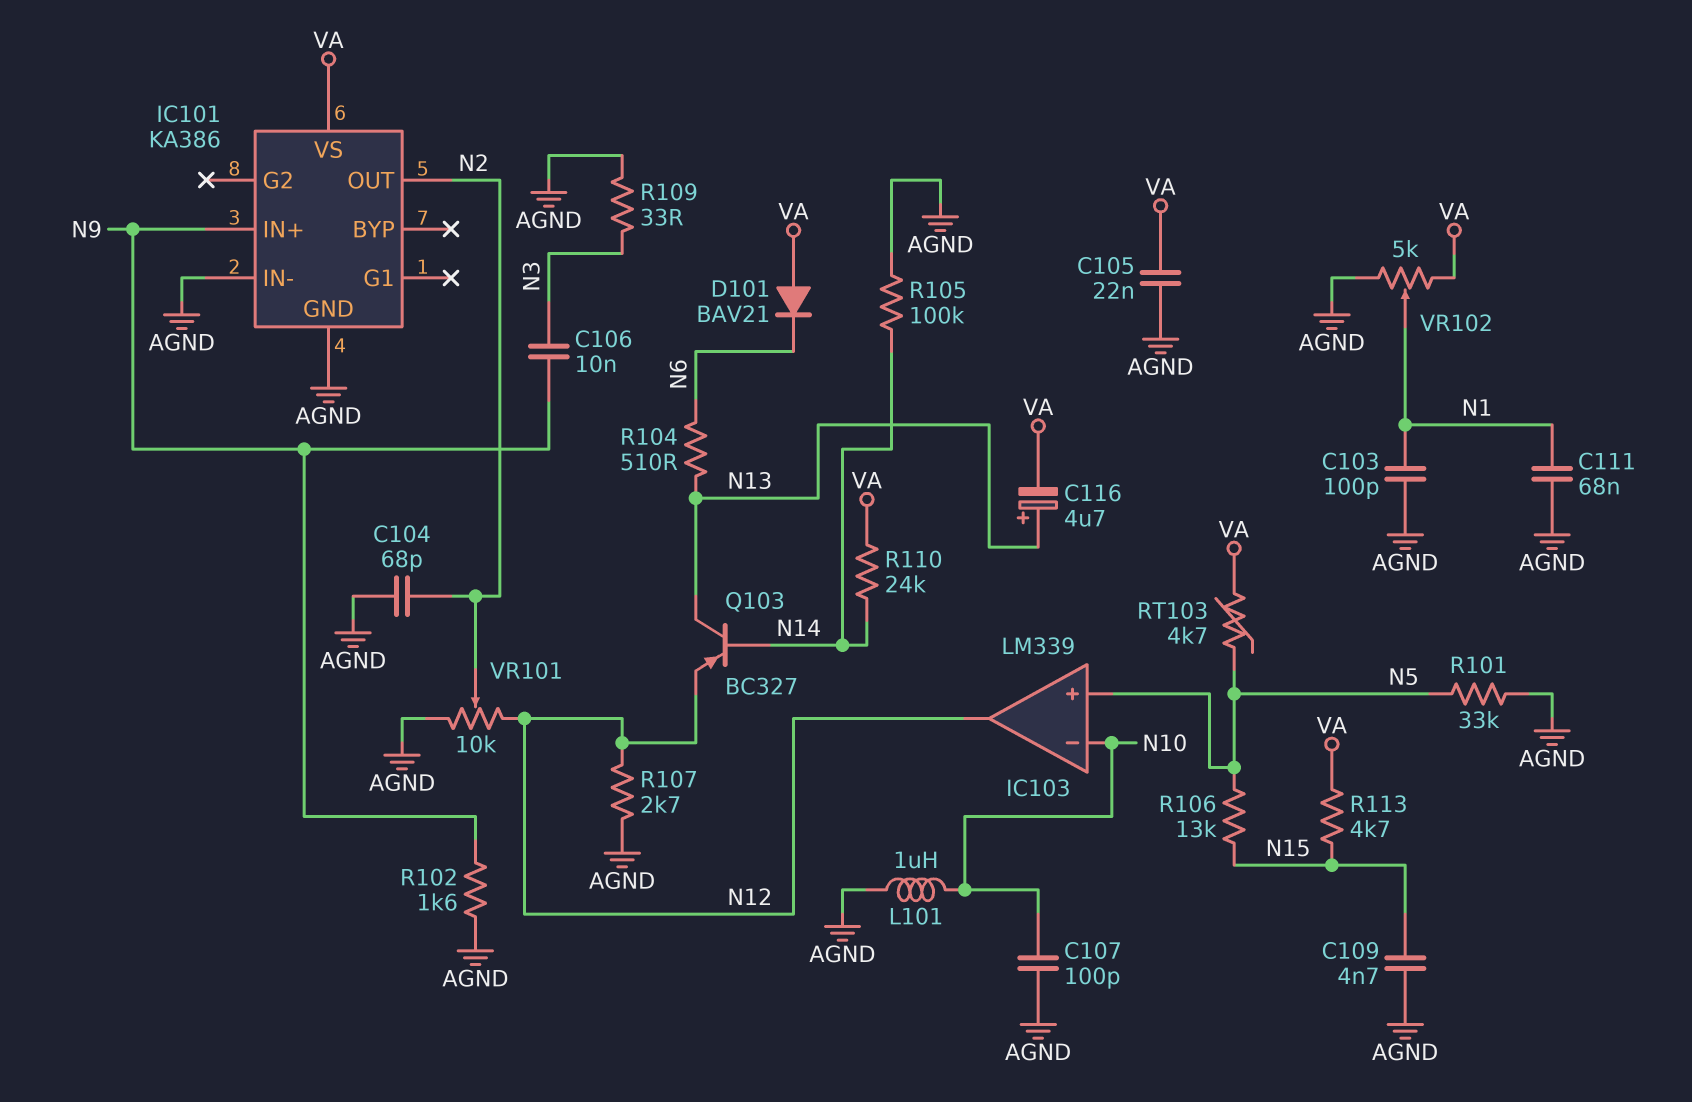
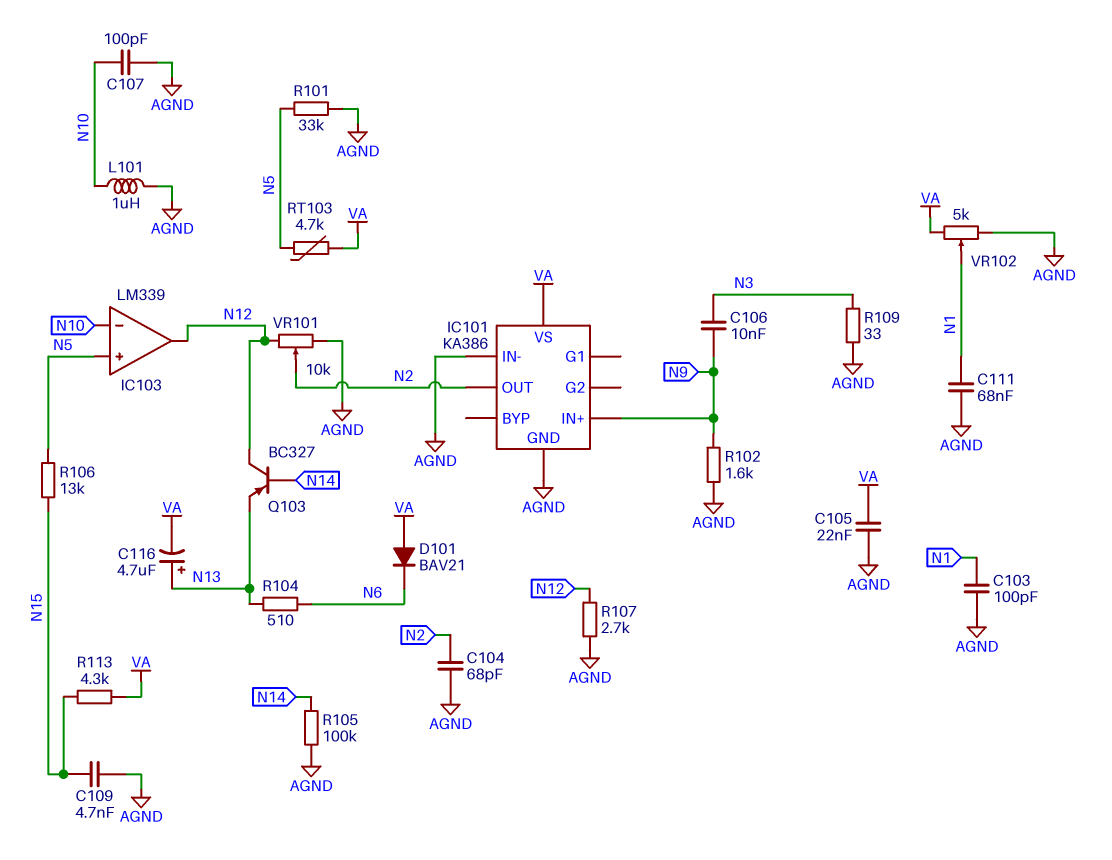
Q103: PNP BC327 (B N14, C N13, E N12) -> PNP BC327 (B N14, C N12, E N13)
R110: 24k (N14, VA) -> none
R113: 4.7k (N15, VA) -> 4.3k (N15, VA)

